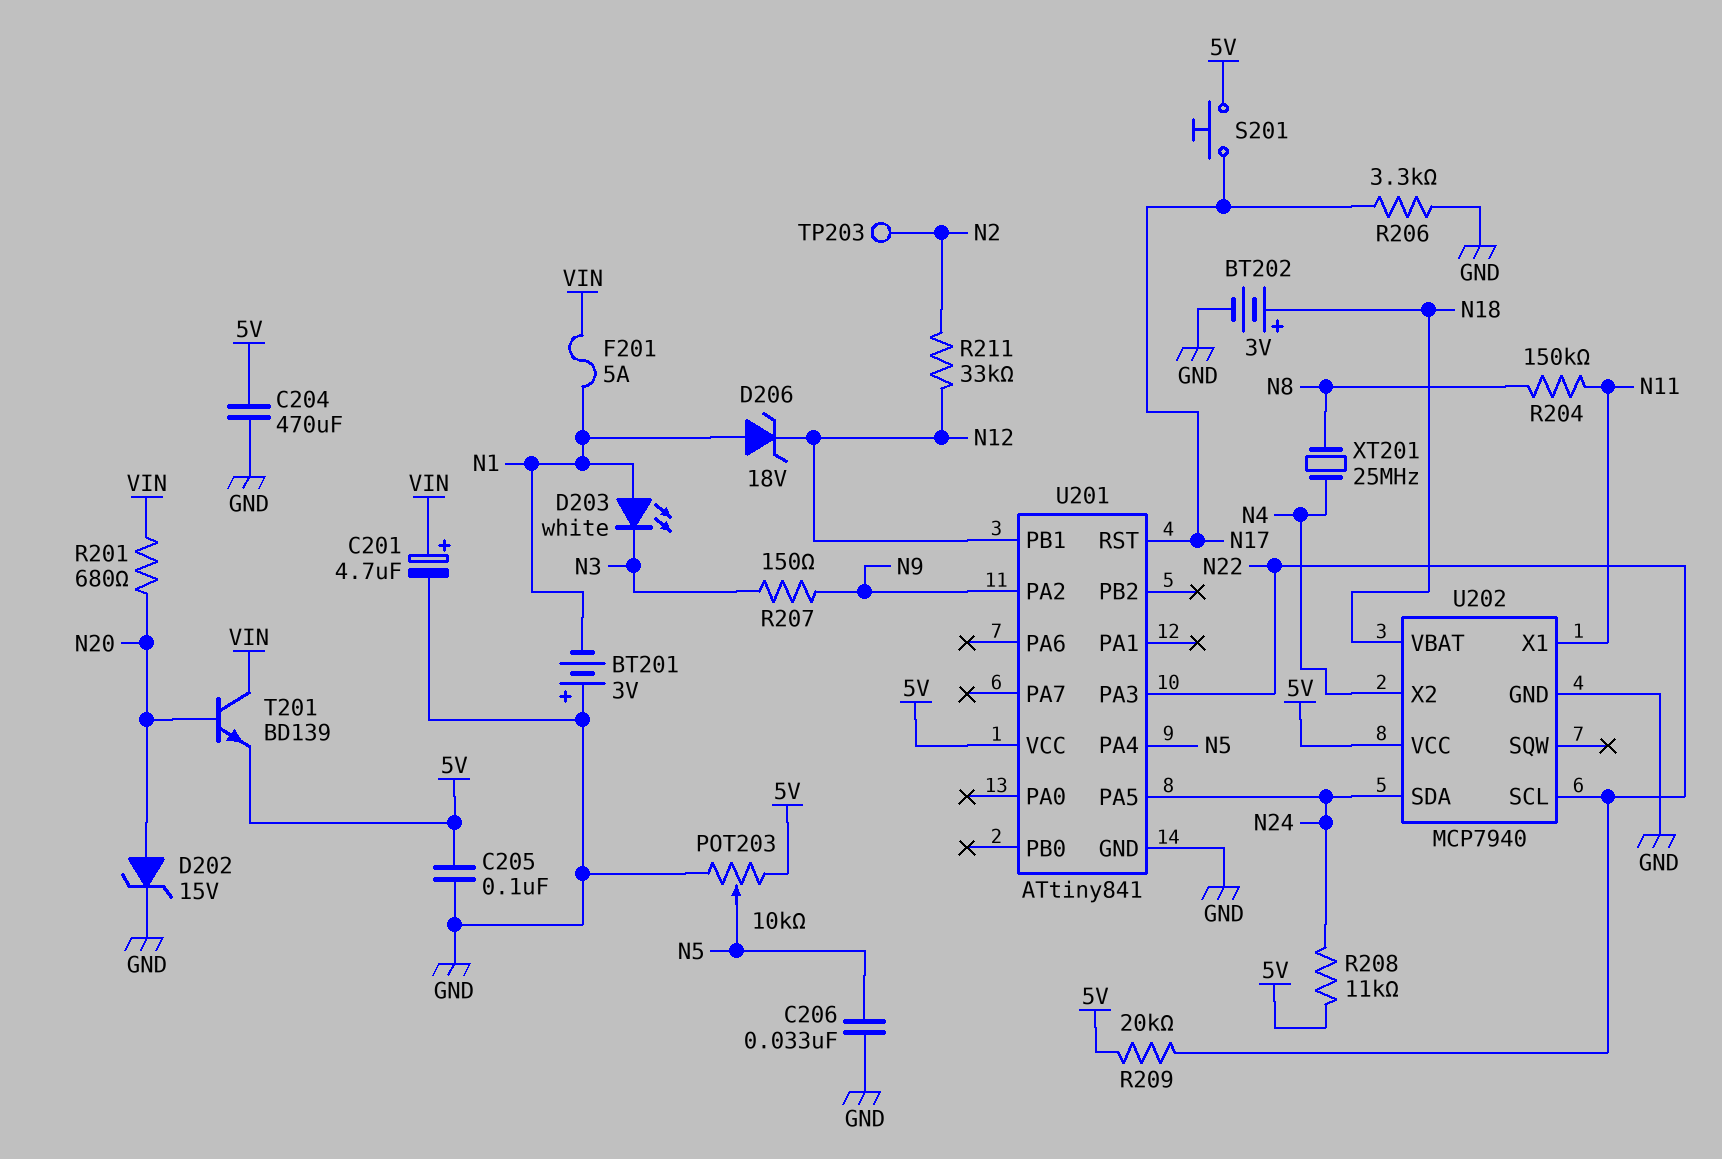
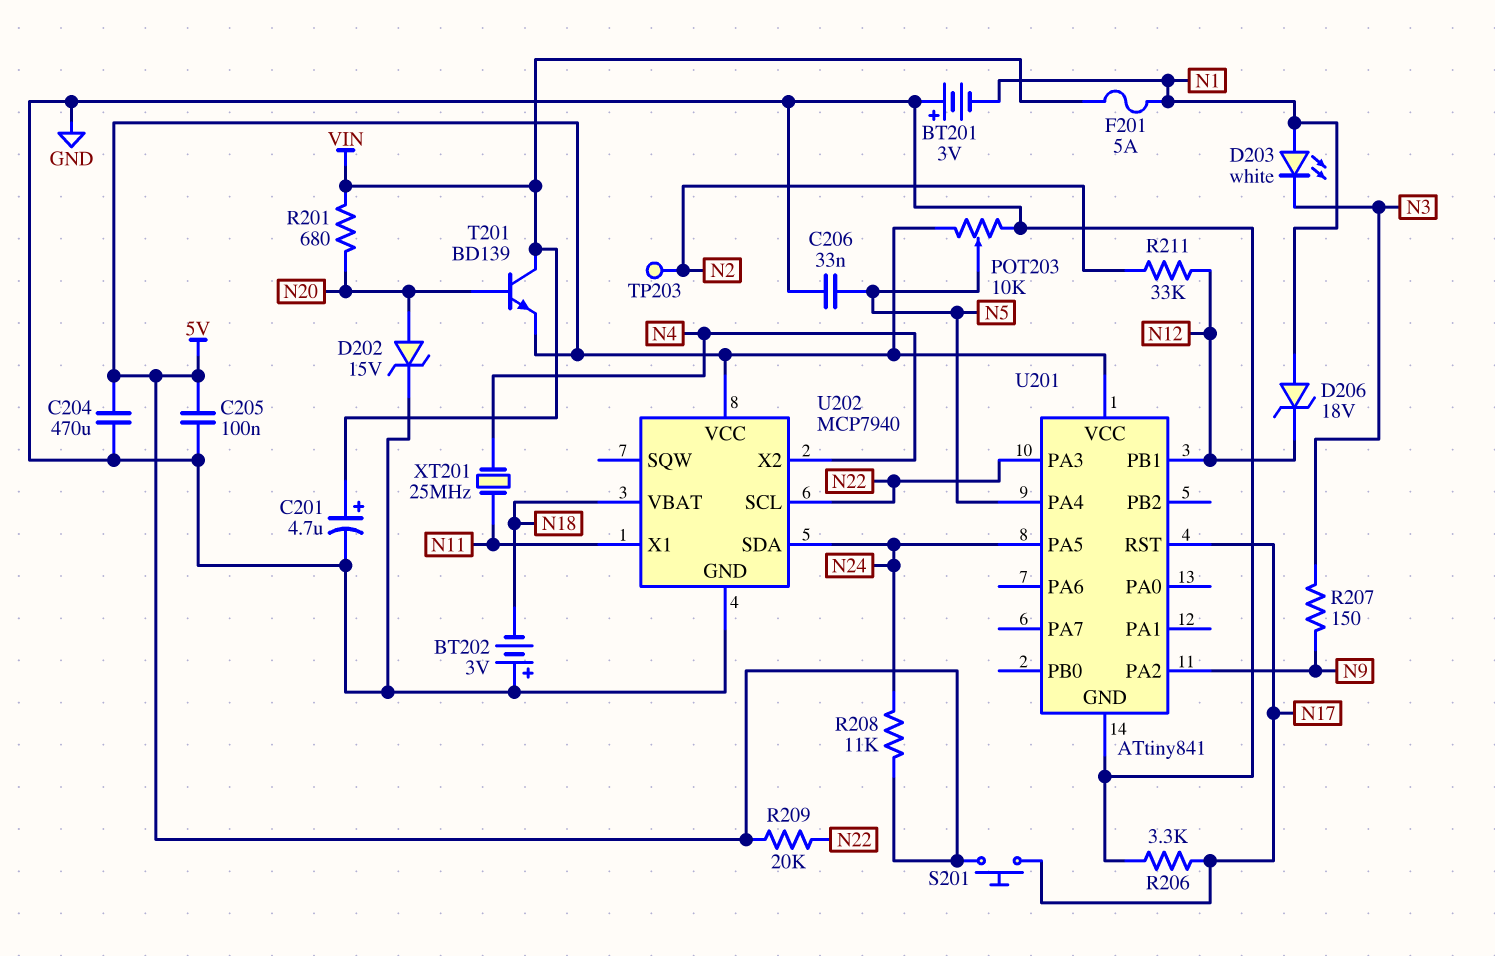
BT202: 3V (plus N18, minus GND) -> 3V (plus GND, minus N18)
R204: 150k (N8, N11) -> none
XT201: 25MHz (N4, N8) -> 25MHz (N4, N11)

